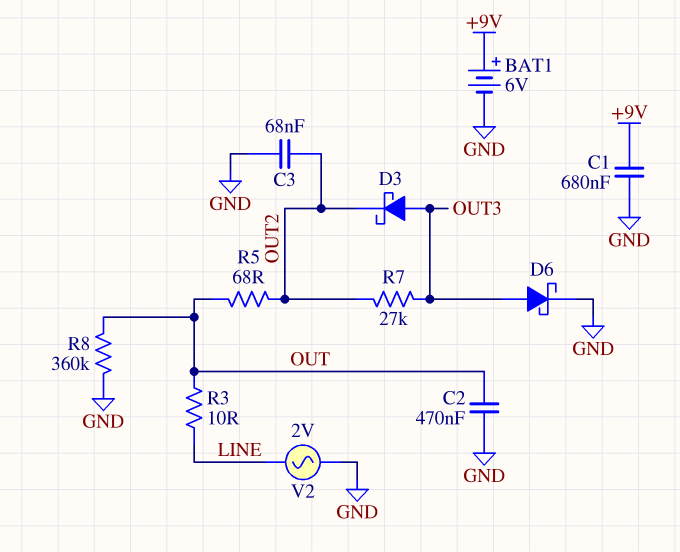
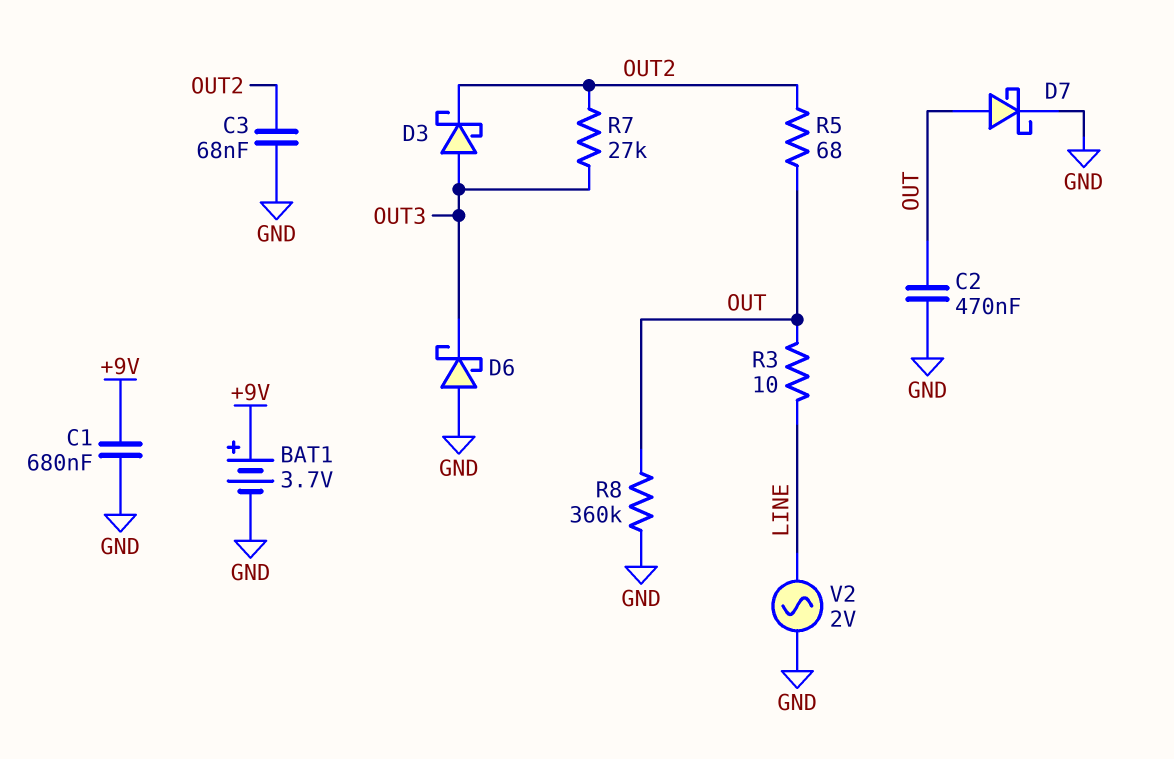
BAT1: 6V (plus +9V, minus GND) -> 3.7V (plus +9V, minus GND)
D6: schottky (A OUT3, K GND) -> schottky (A GND, K OUT3)
D7: none -> schottky (A OUT, K GND)

